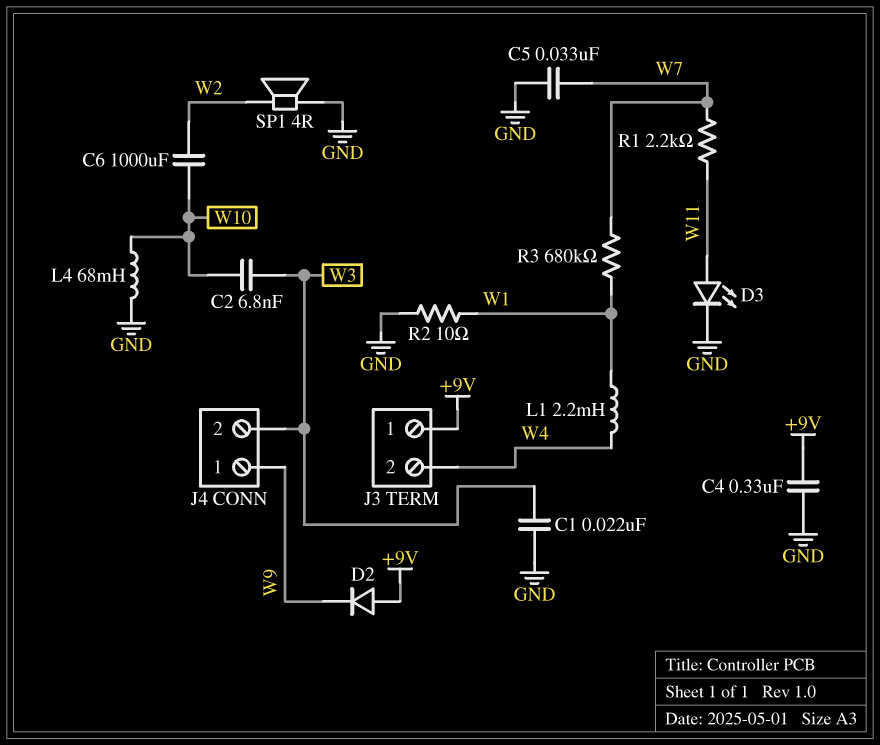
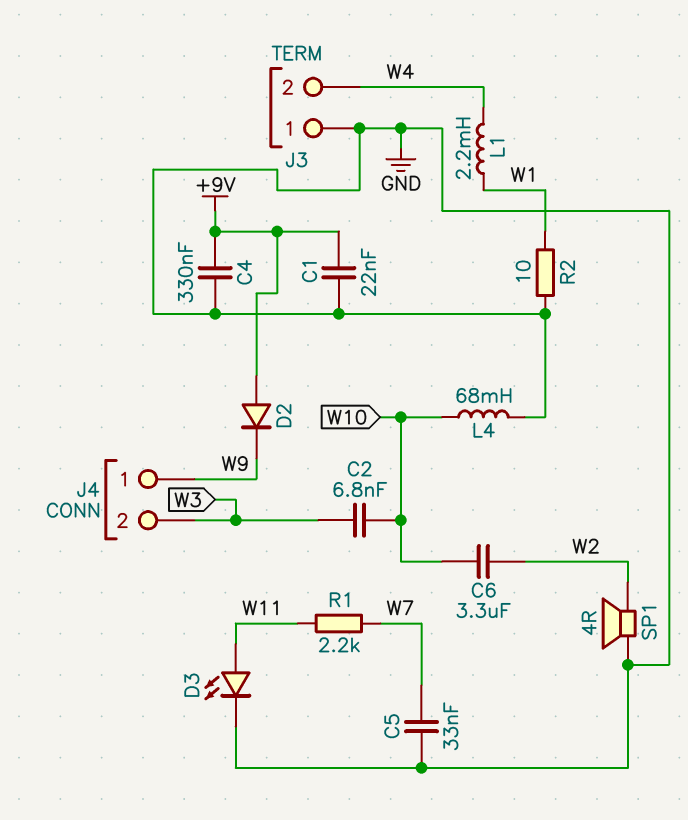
C1: 22nF (GND, W3) -> 22nF (+9V, GND)
C6: 1000uF (W2, W10) -> 3.3uF (W2, W10)
J3 pin 1: +9V -> GND
R3: 680k (W1, W7) -> none

